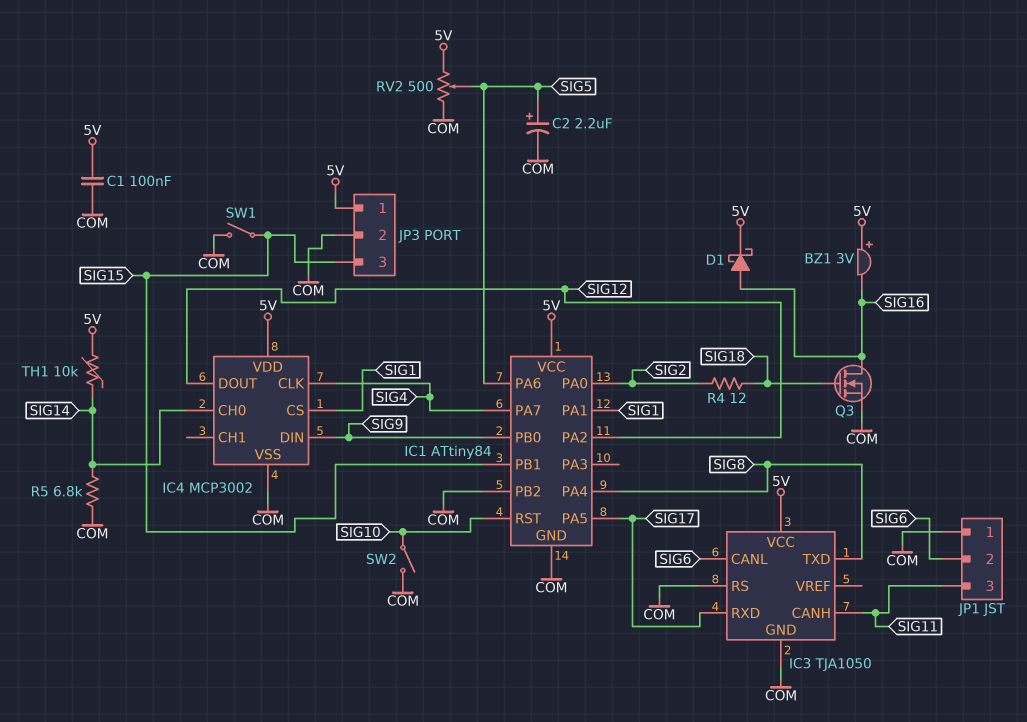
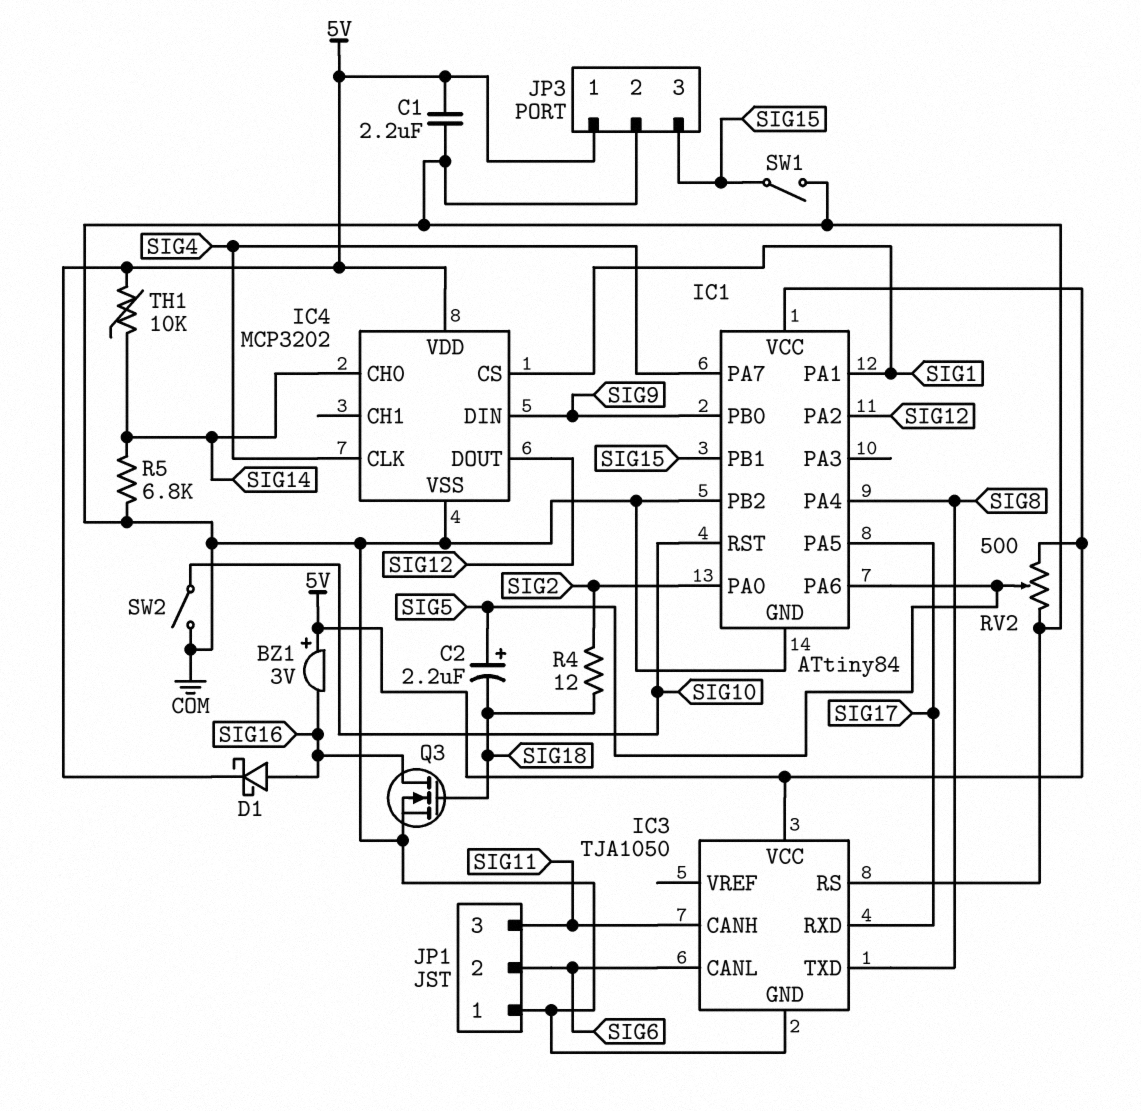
C1: 100nF (5V, COM) -> 2.2uF (5V, COM)
C2: 2.2uF (plus SIG5, minus COM) -> 2.2uF (plus SIG5, minus SIG18)
IC4: MCP3002 -> MCP3202

